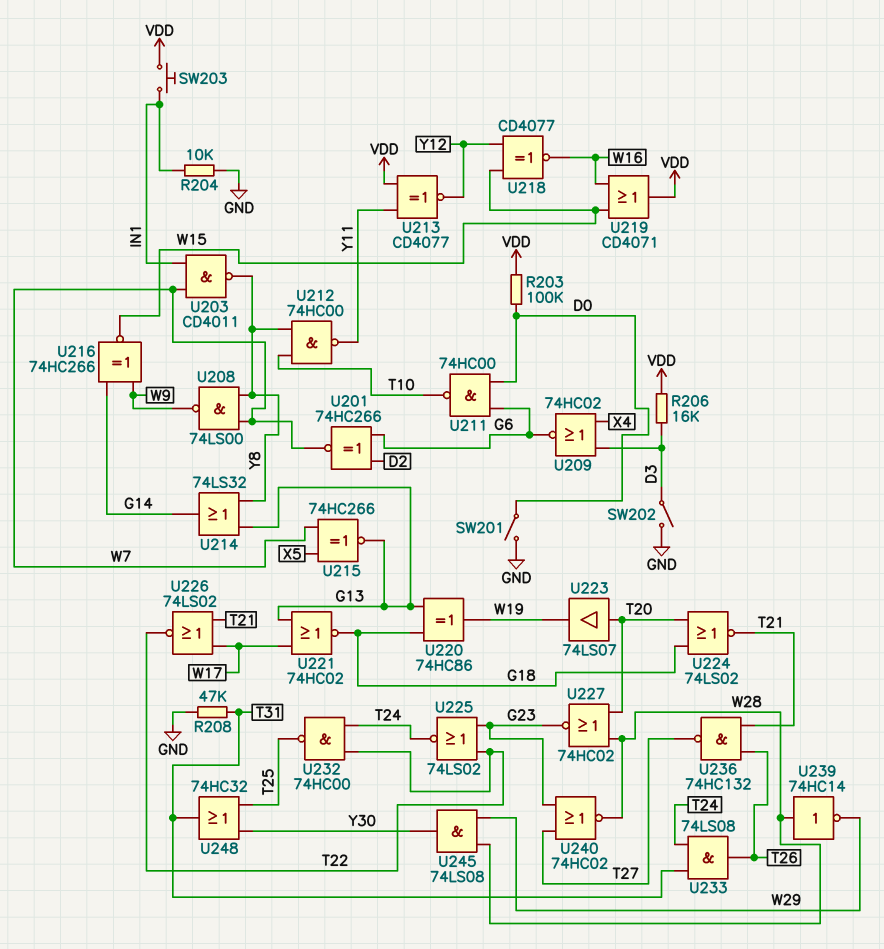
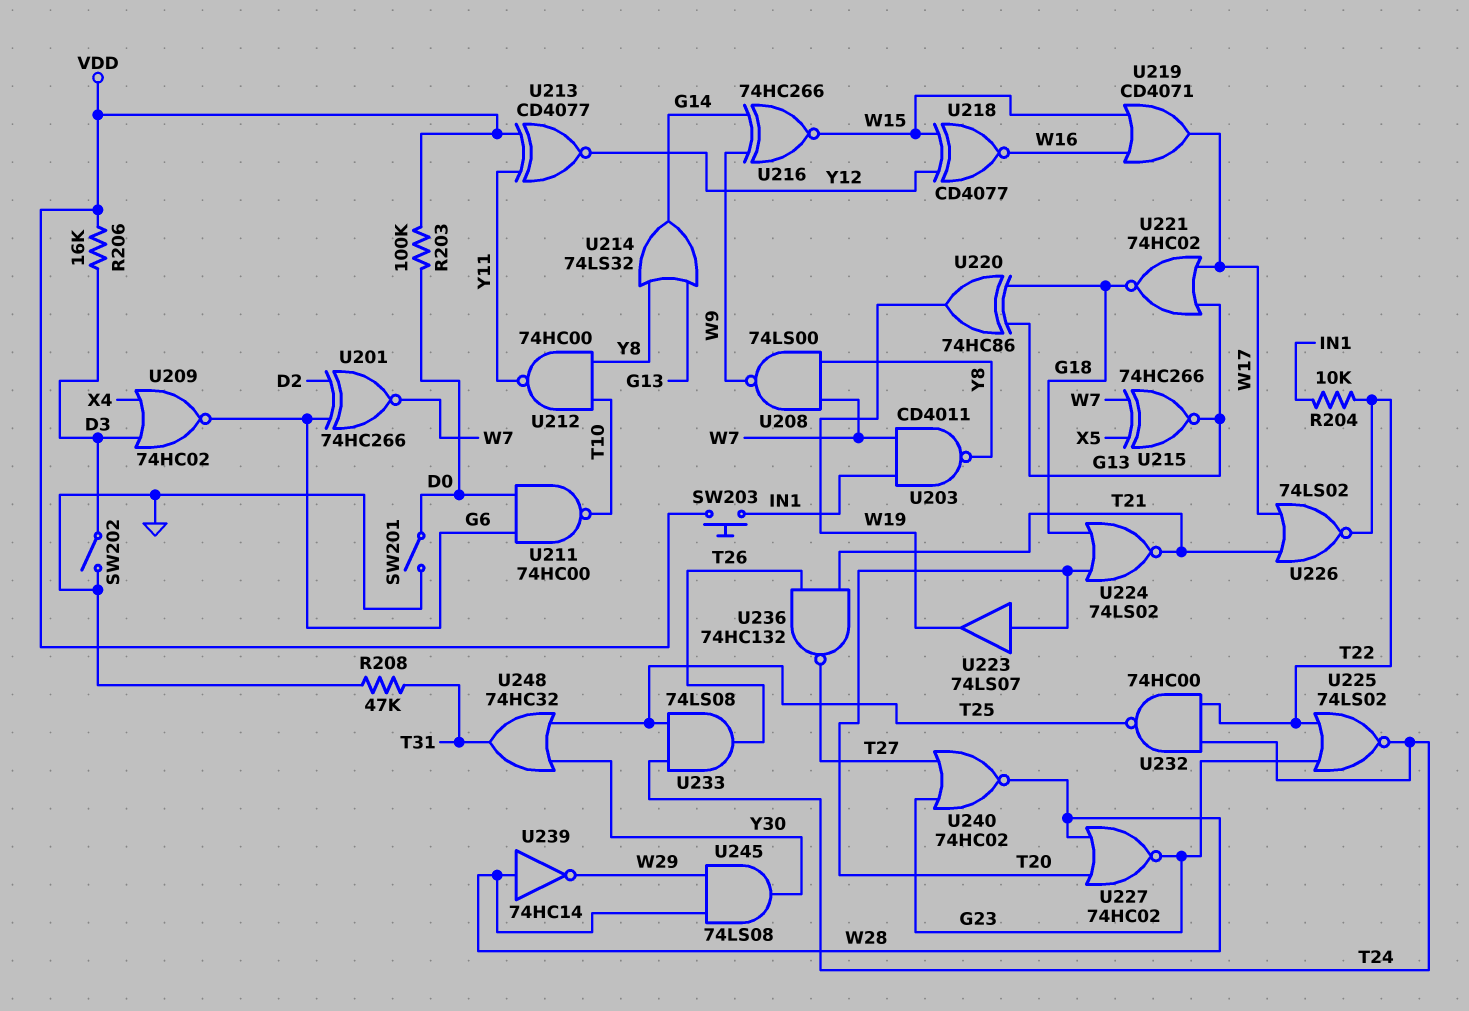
R204: 10k (GND, IN1) -> 10k (IN1, T22)
U219: OR CD4071 (in W15, in W16, out VDD) -> OR CD4071 (in W15, in W16, out W17)
U233: AND 74LS08 (in T24, in T31, out T26) -> AND 74LS08 (in T24, in T25, out T26)

